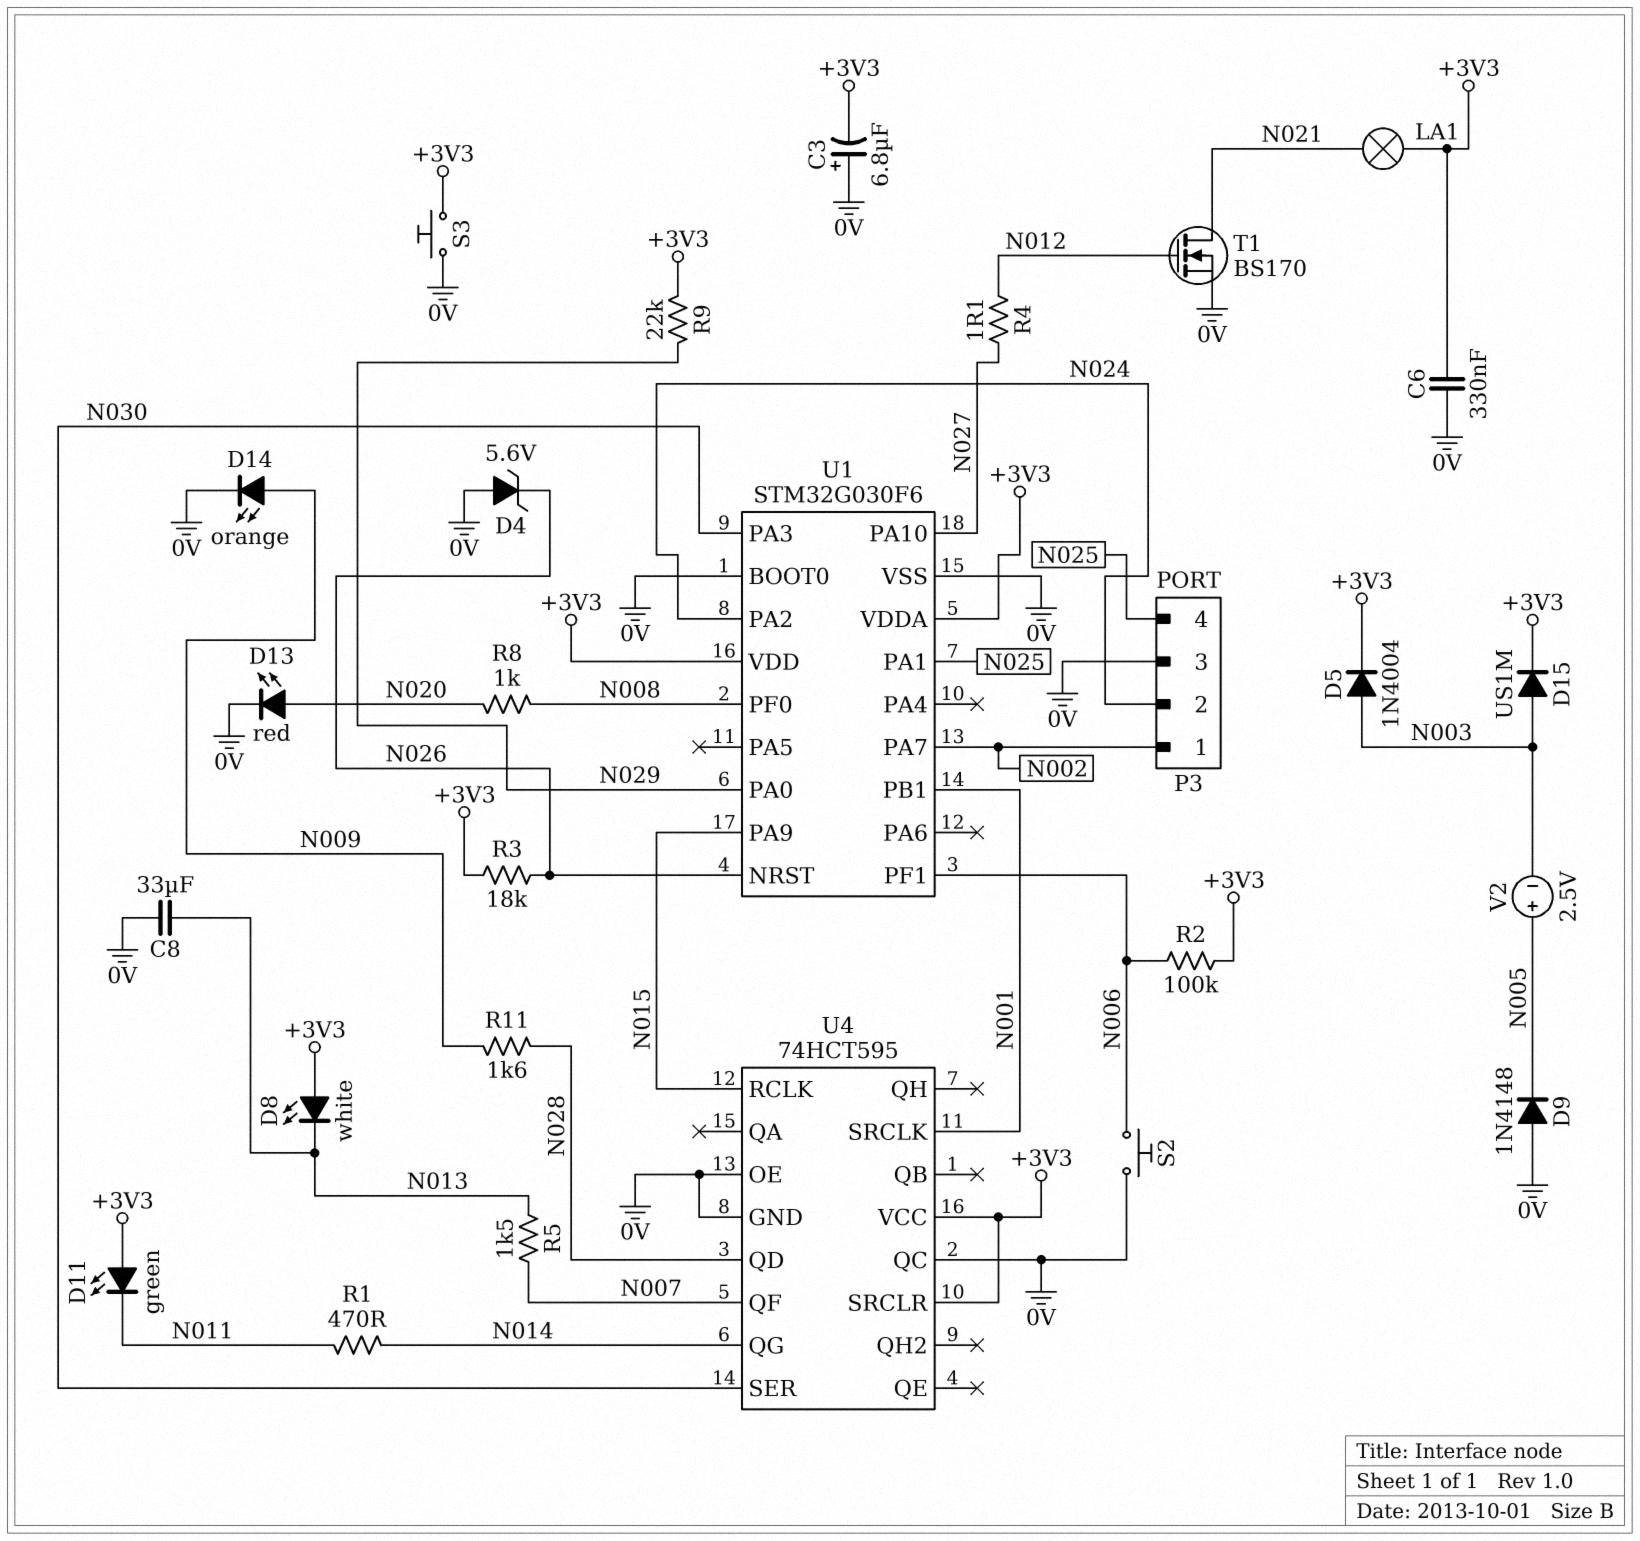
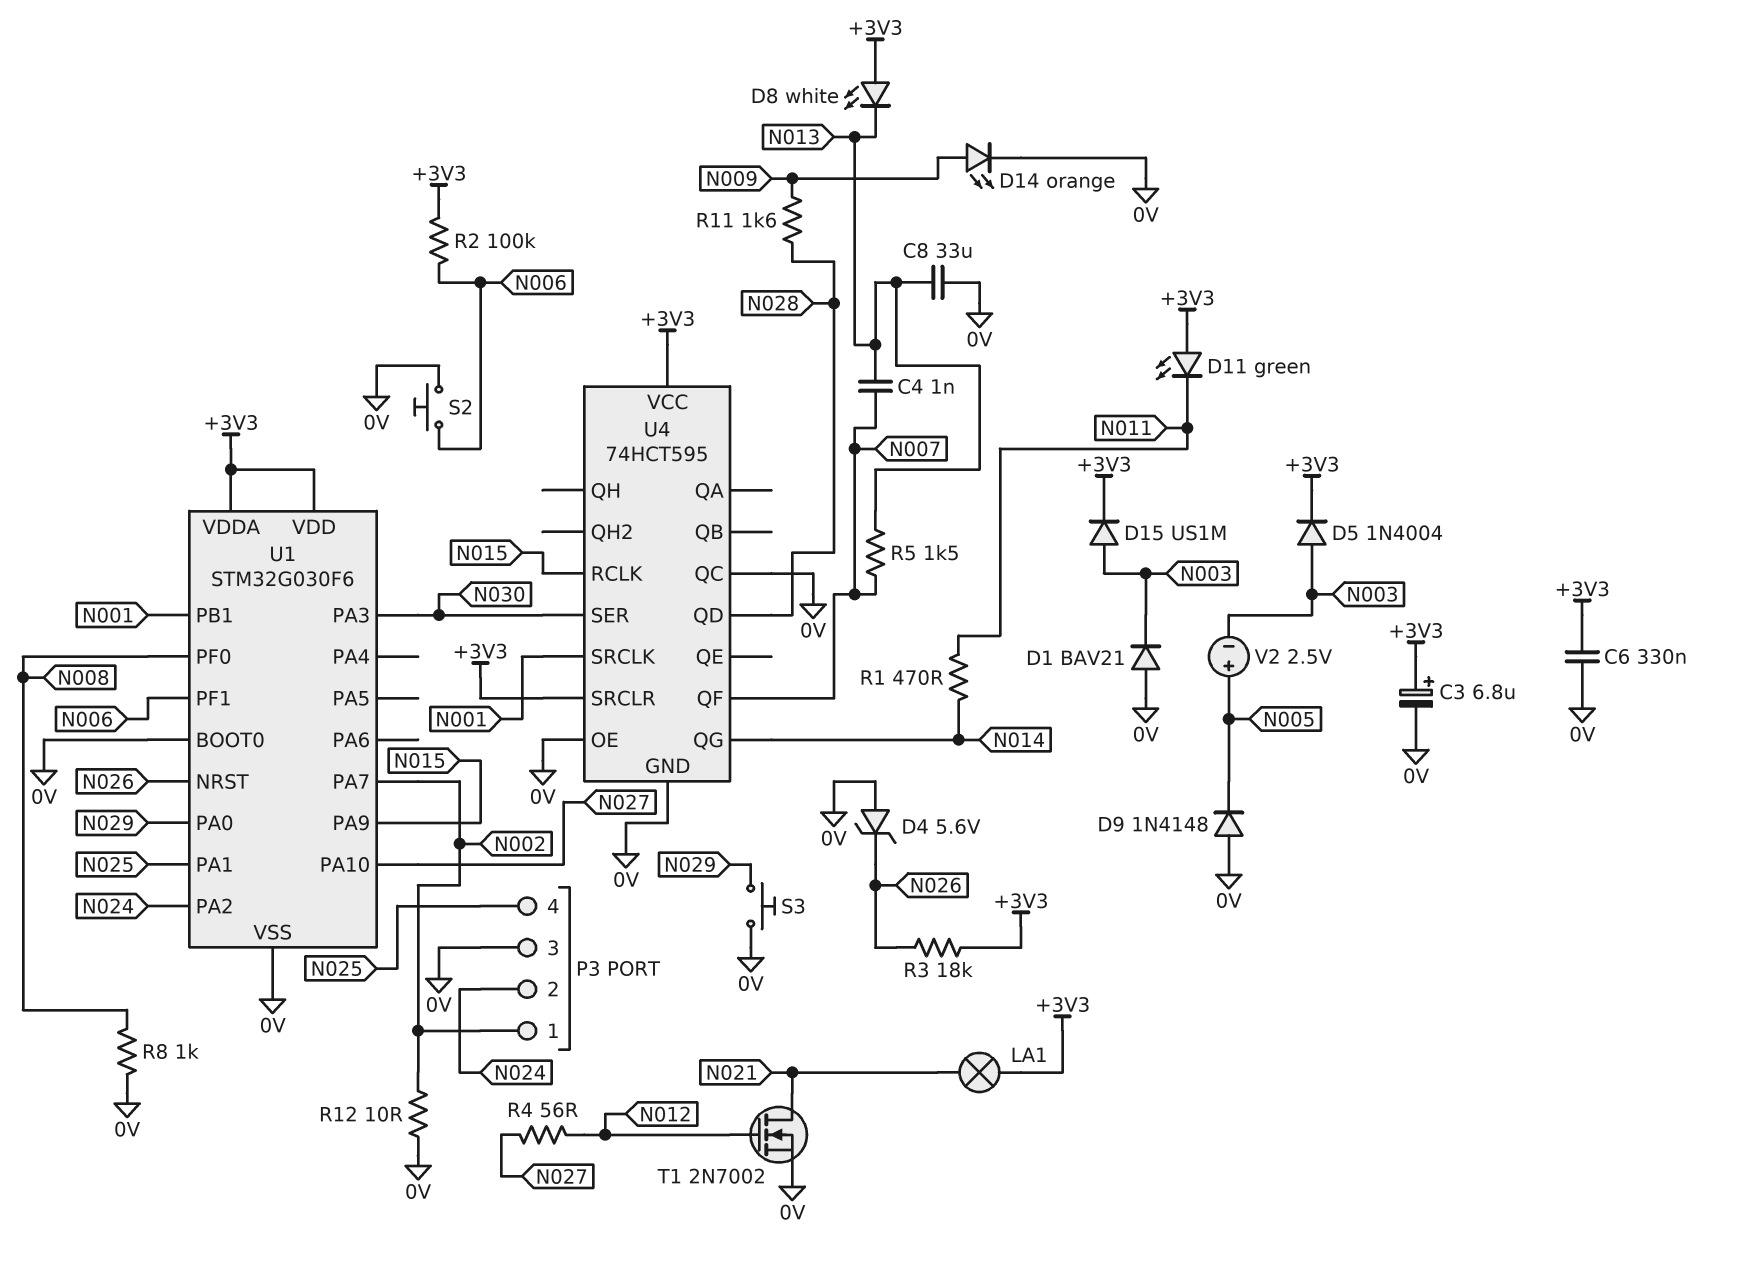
C3: 6.8uF (plus 0V, minus +3V3) -> 6.8uF (plus +3V3, minus 0V)
C4: none -> 1nF (N007, N013)
D1: none -> diode BAV21 (A 0V, K N003)
D13: LED red (A N020, K 0V) -> none
R4: 1.1 (N012, N027) -> 56 (N012, N027)
R8: 1k (N008, N020) -> 1k (0V, N008)
R9: 22k (+3V3, N029) -> none
R12: none -> 10 (0V, N002)
S3: button (+3V3, 0V) -> button (0V, N029)
T1: NMOS BS170 (G N012, D N021, S 0V) -> NMOS 2N7002 (G N012, D N021, S 0V)

